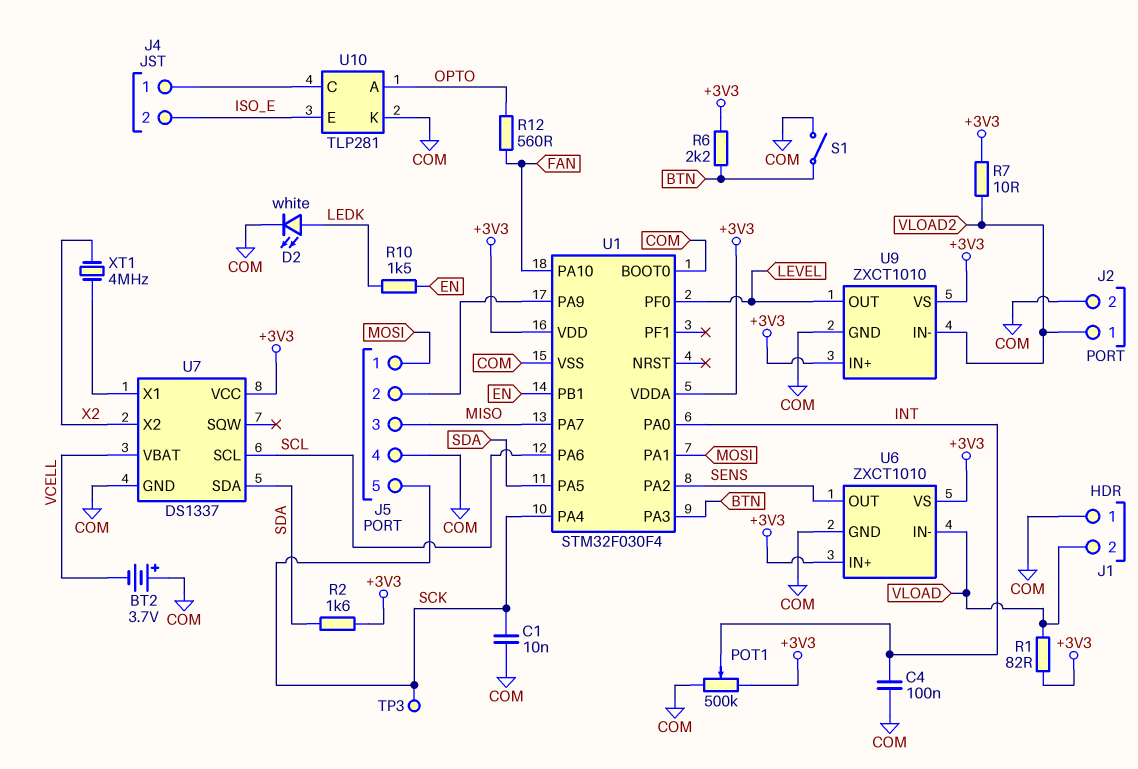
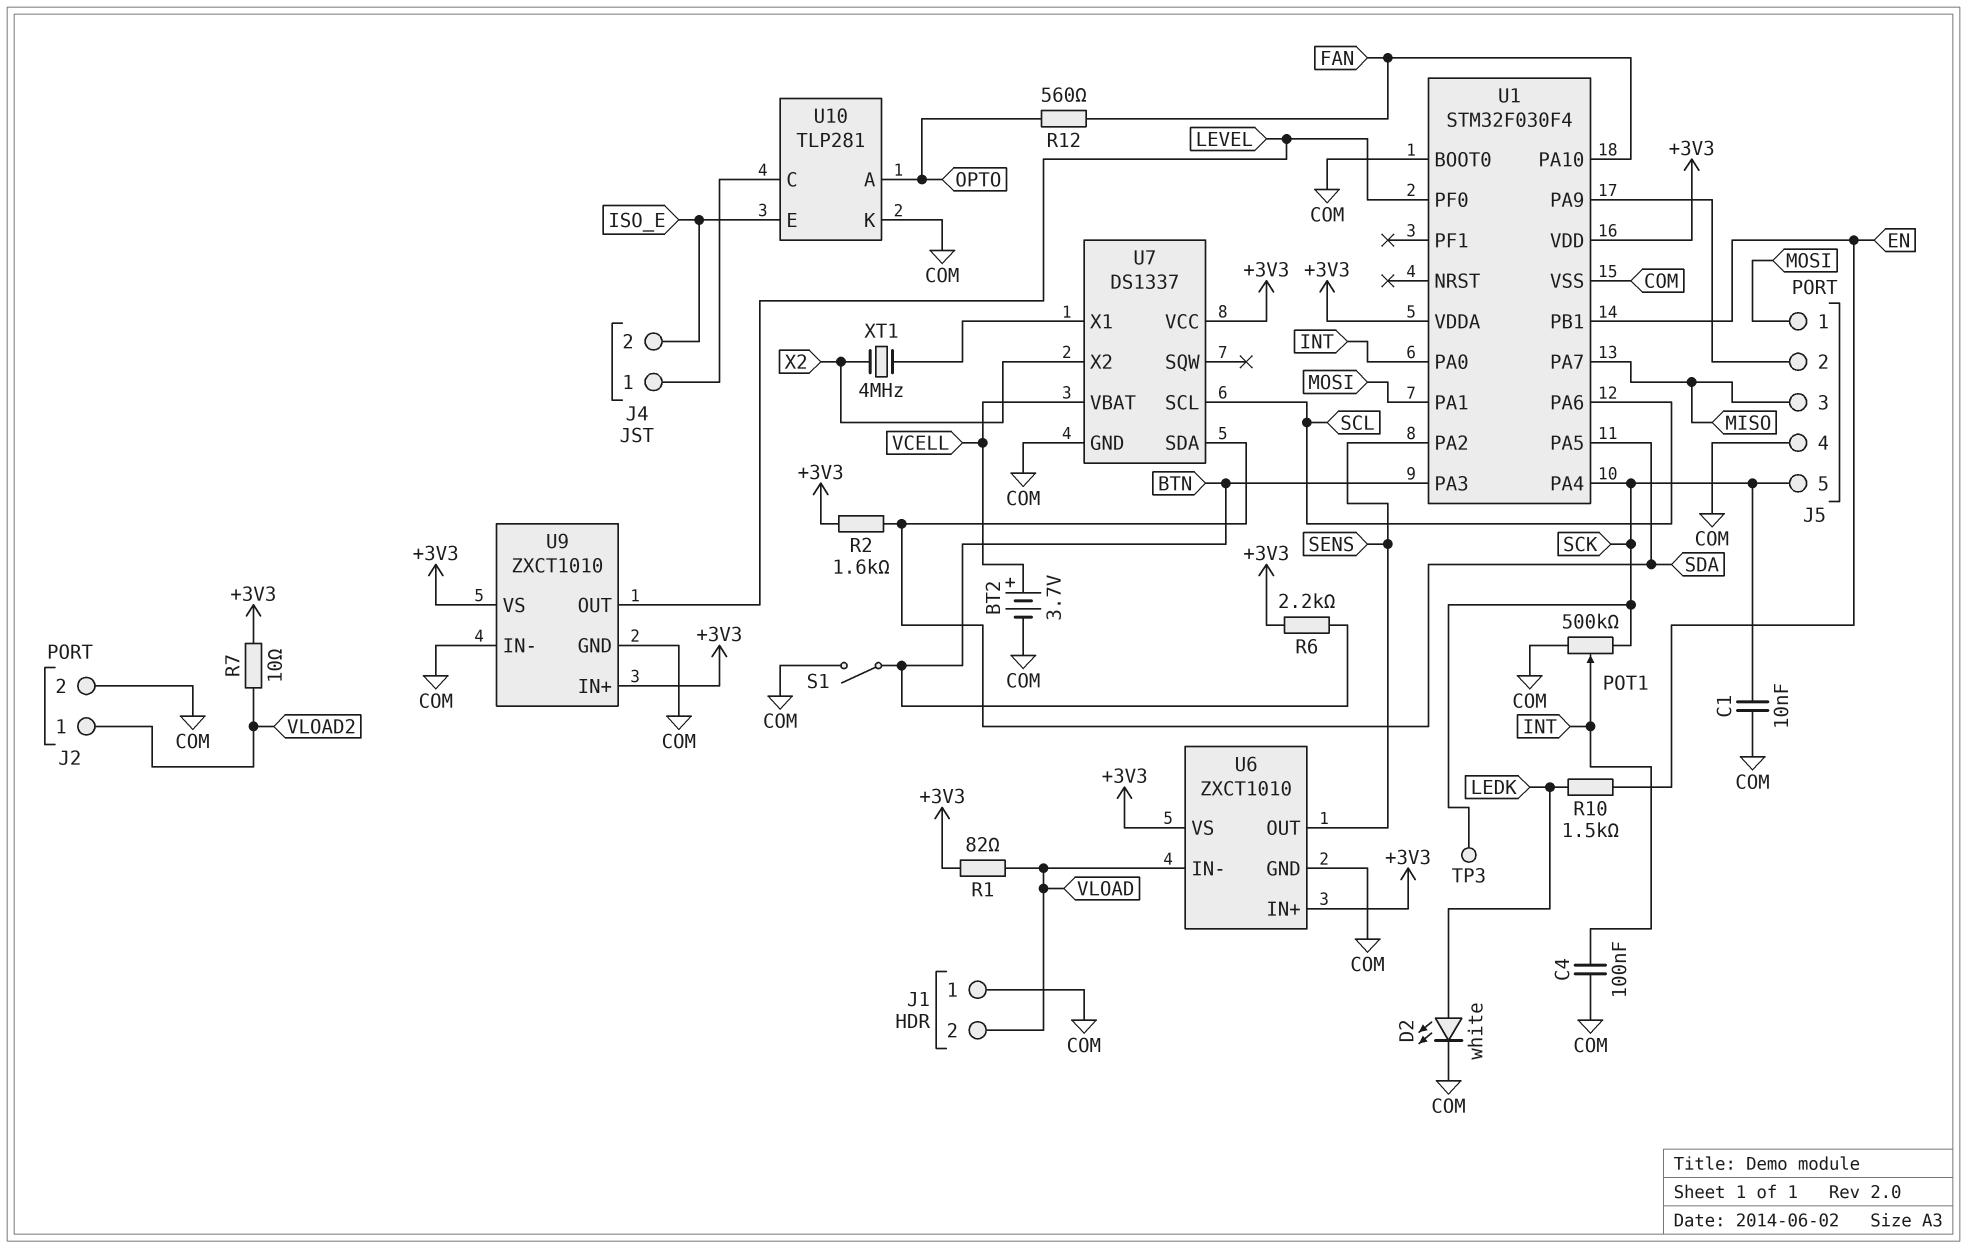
BT2: 3.7V (plus COM, minus VCELL) -> 3.7V (plus VCELL, minus COM)
POT1: 500k (+3V3, COM, wiper INT) -> 500k (COM, SCK, wiper INT)
U9 pin IN-: VLOAD2 -> COM

